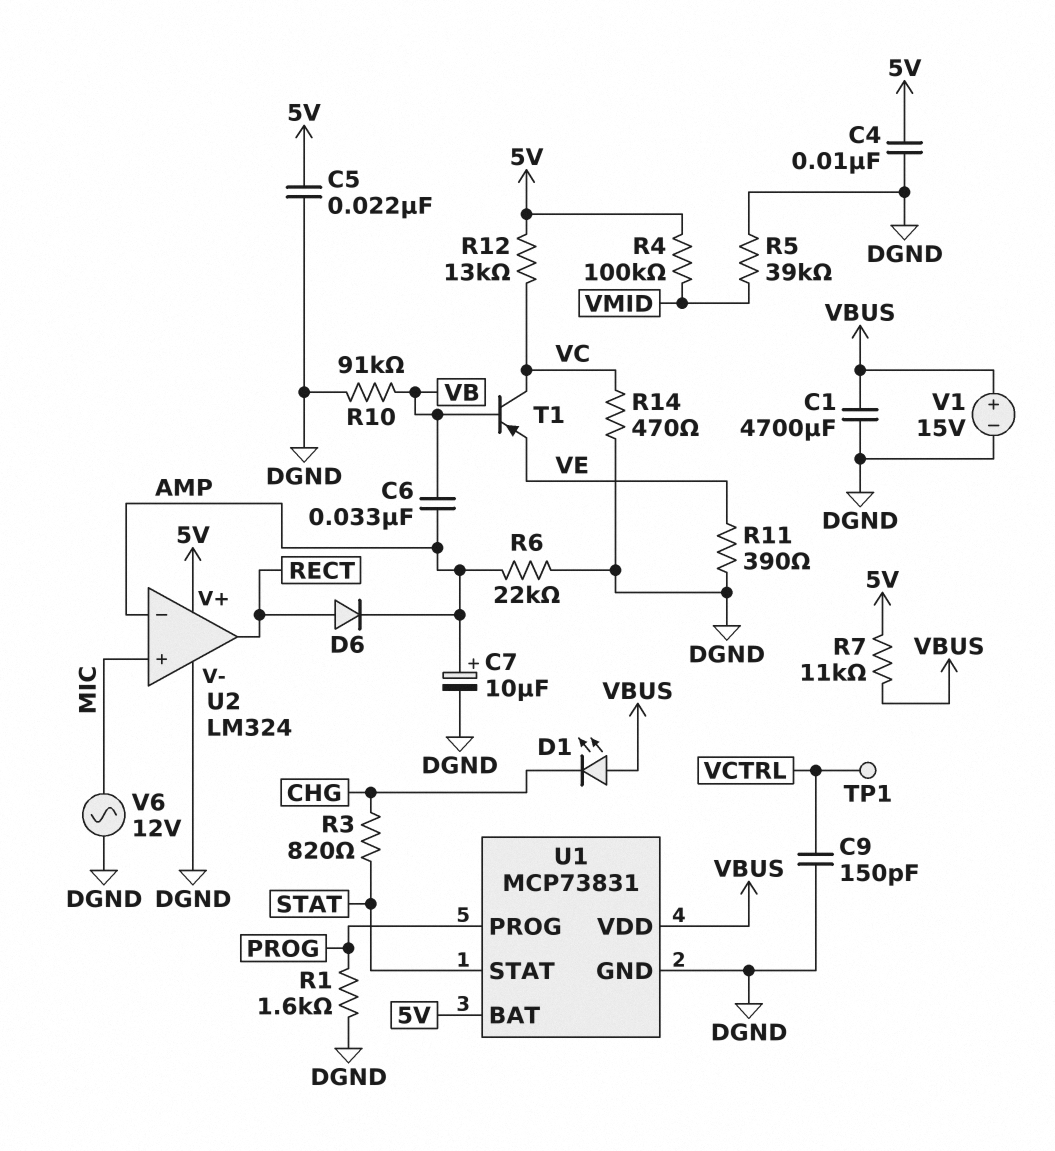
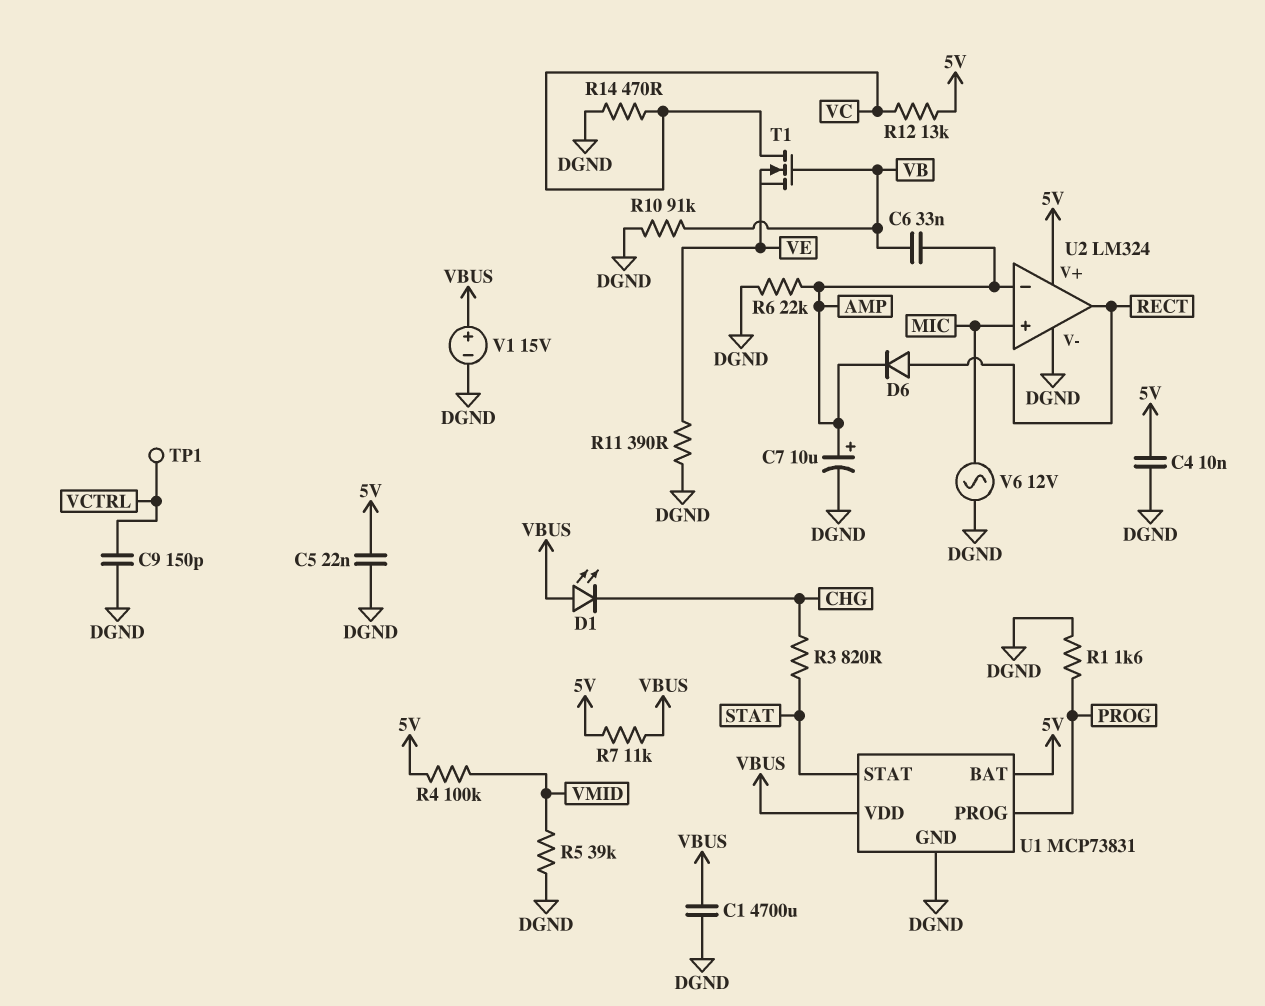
T1: PNP (B VB, C VC, E VE) -> NMOS (G VB, D VC, S VE)

